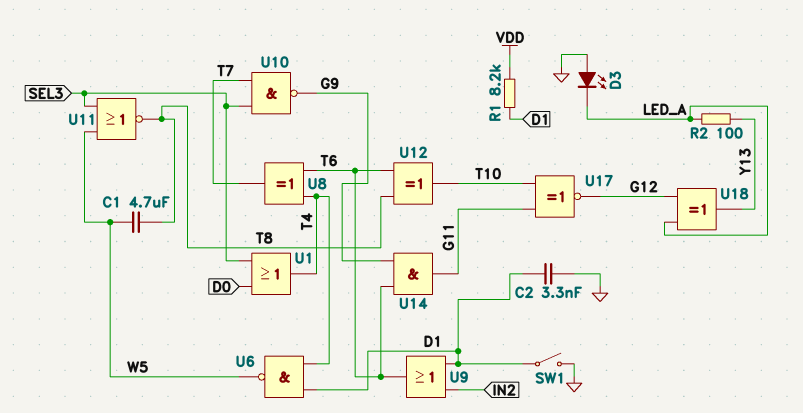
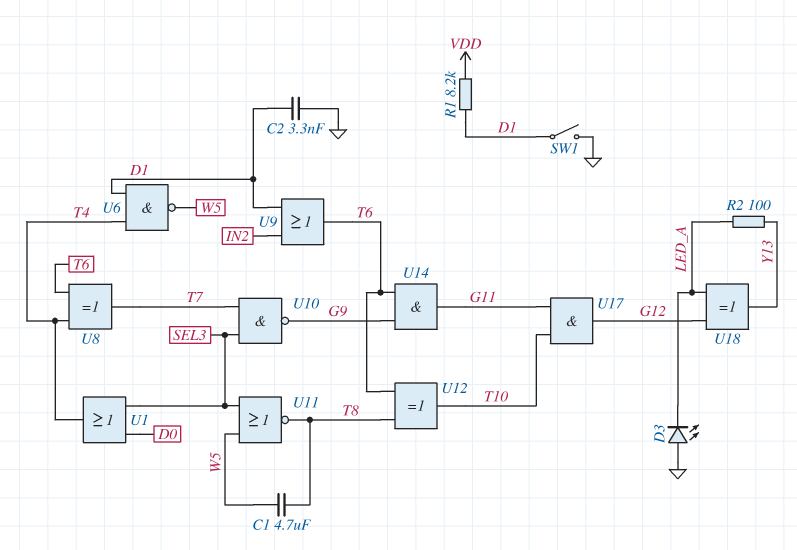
U17: XNOR (in G11, in T10, out G12) -> AND (in G11, in T10, out G12)

